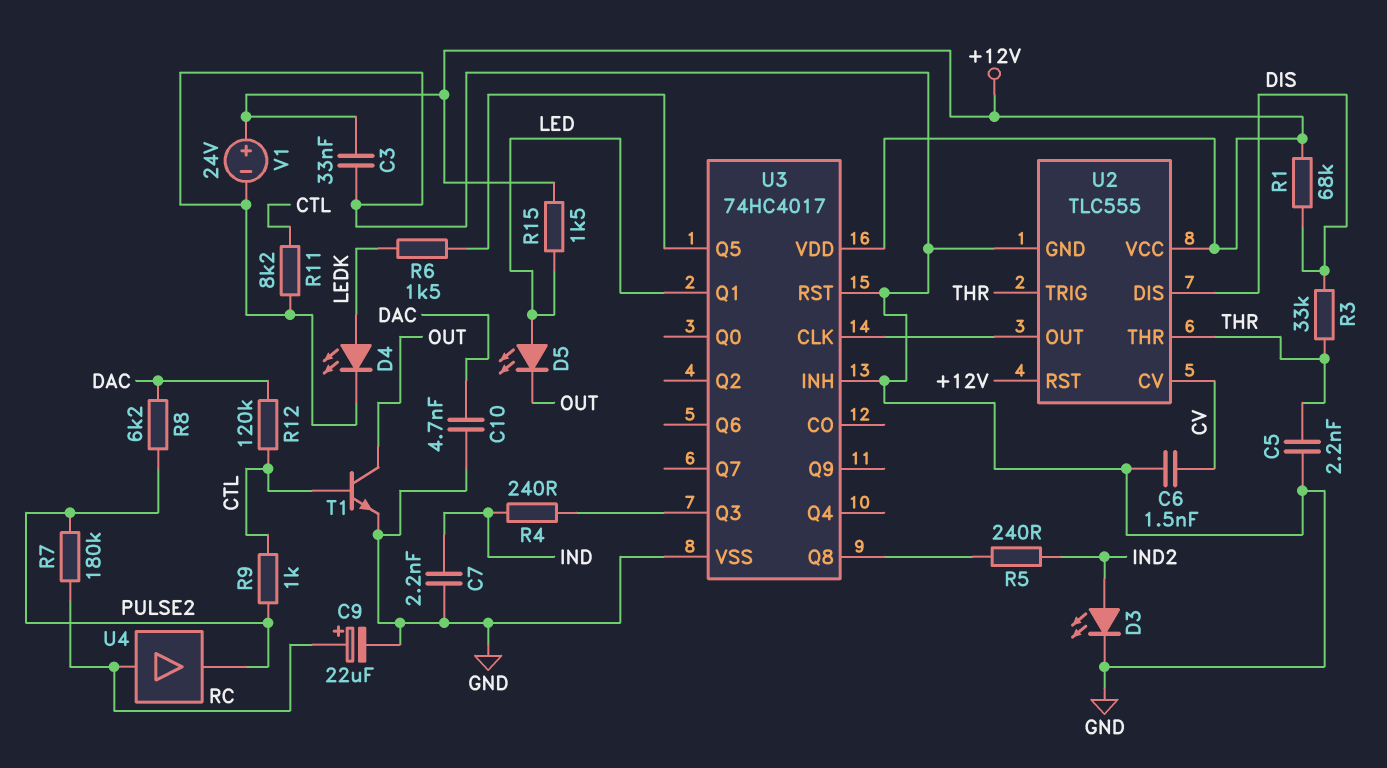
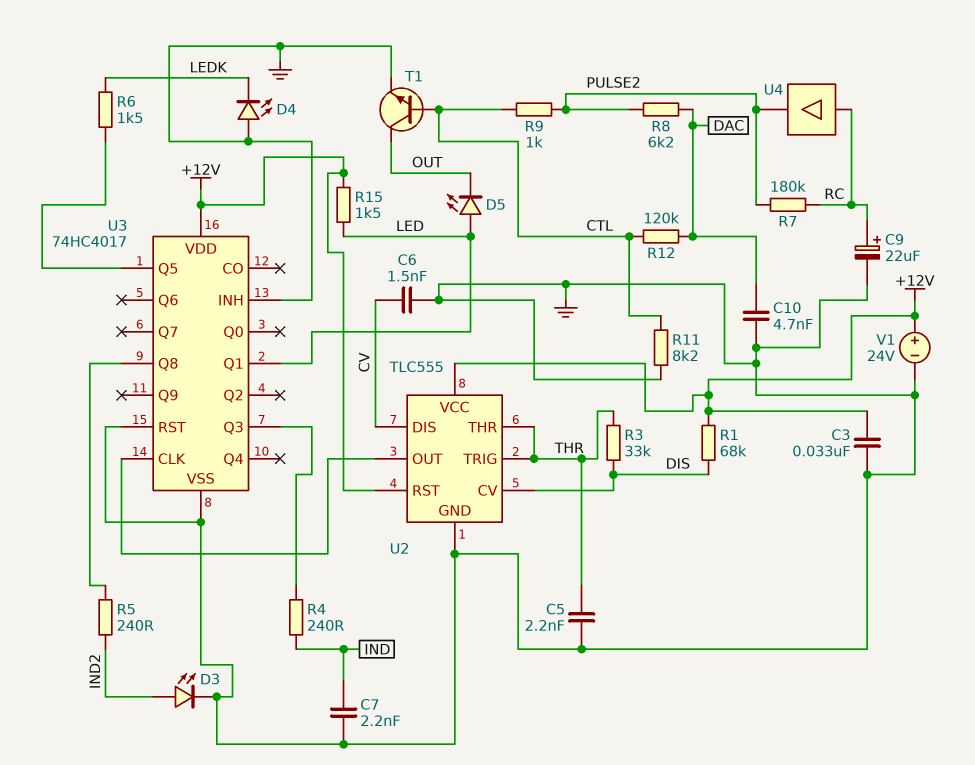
D4: LED (A LEDK, K GND) -> LED (A GND, K LEDK)
U2 pin CV: CV -> DIS
U2 pin DIS: DIS -> CV

